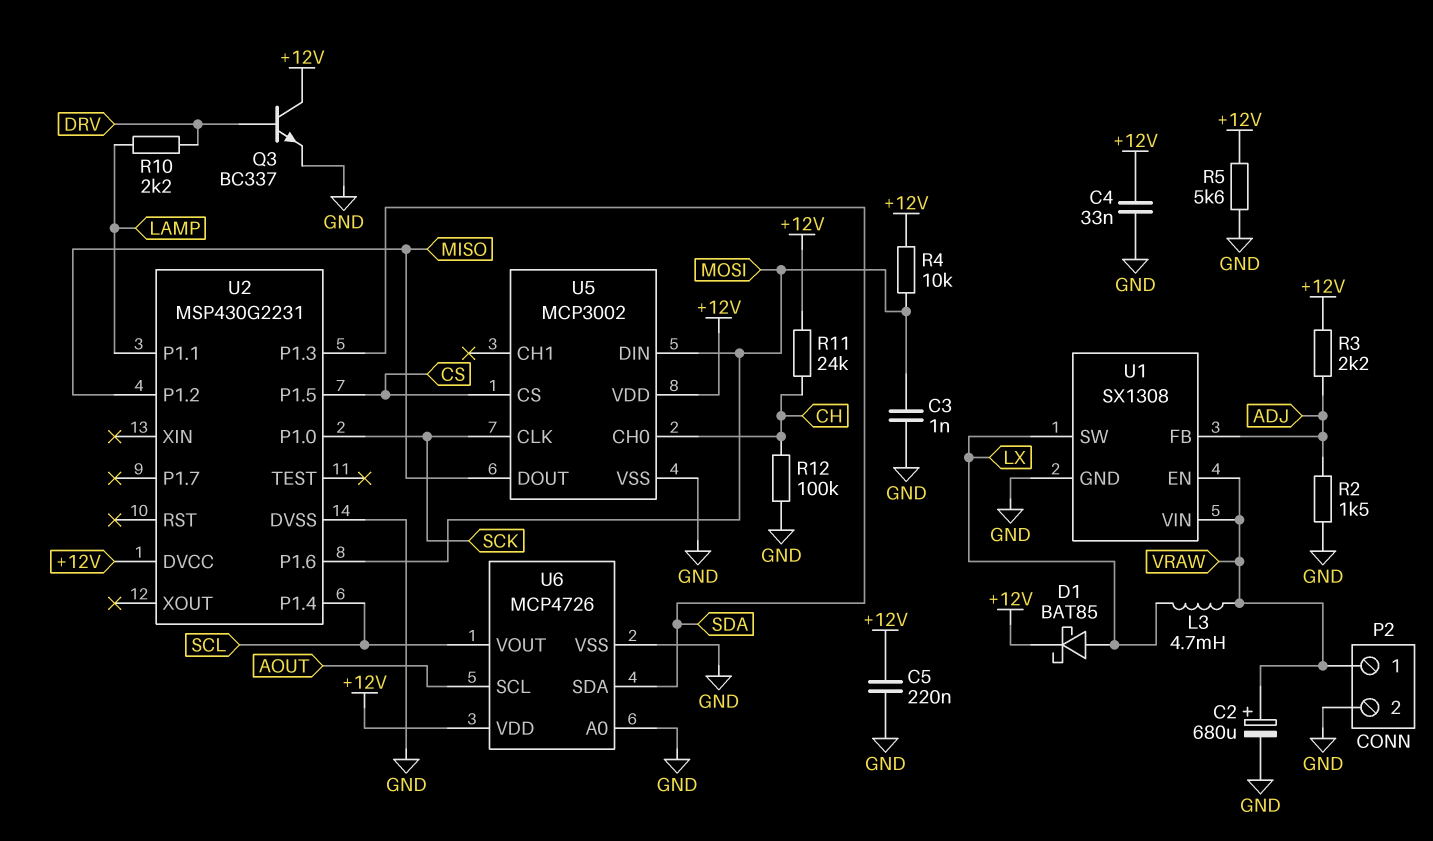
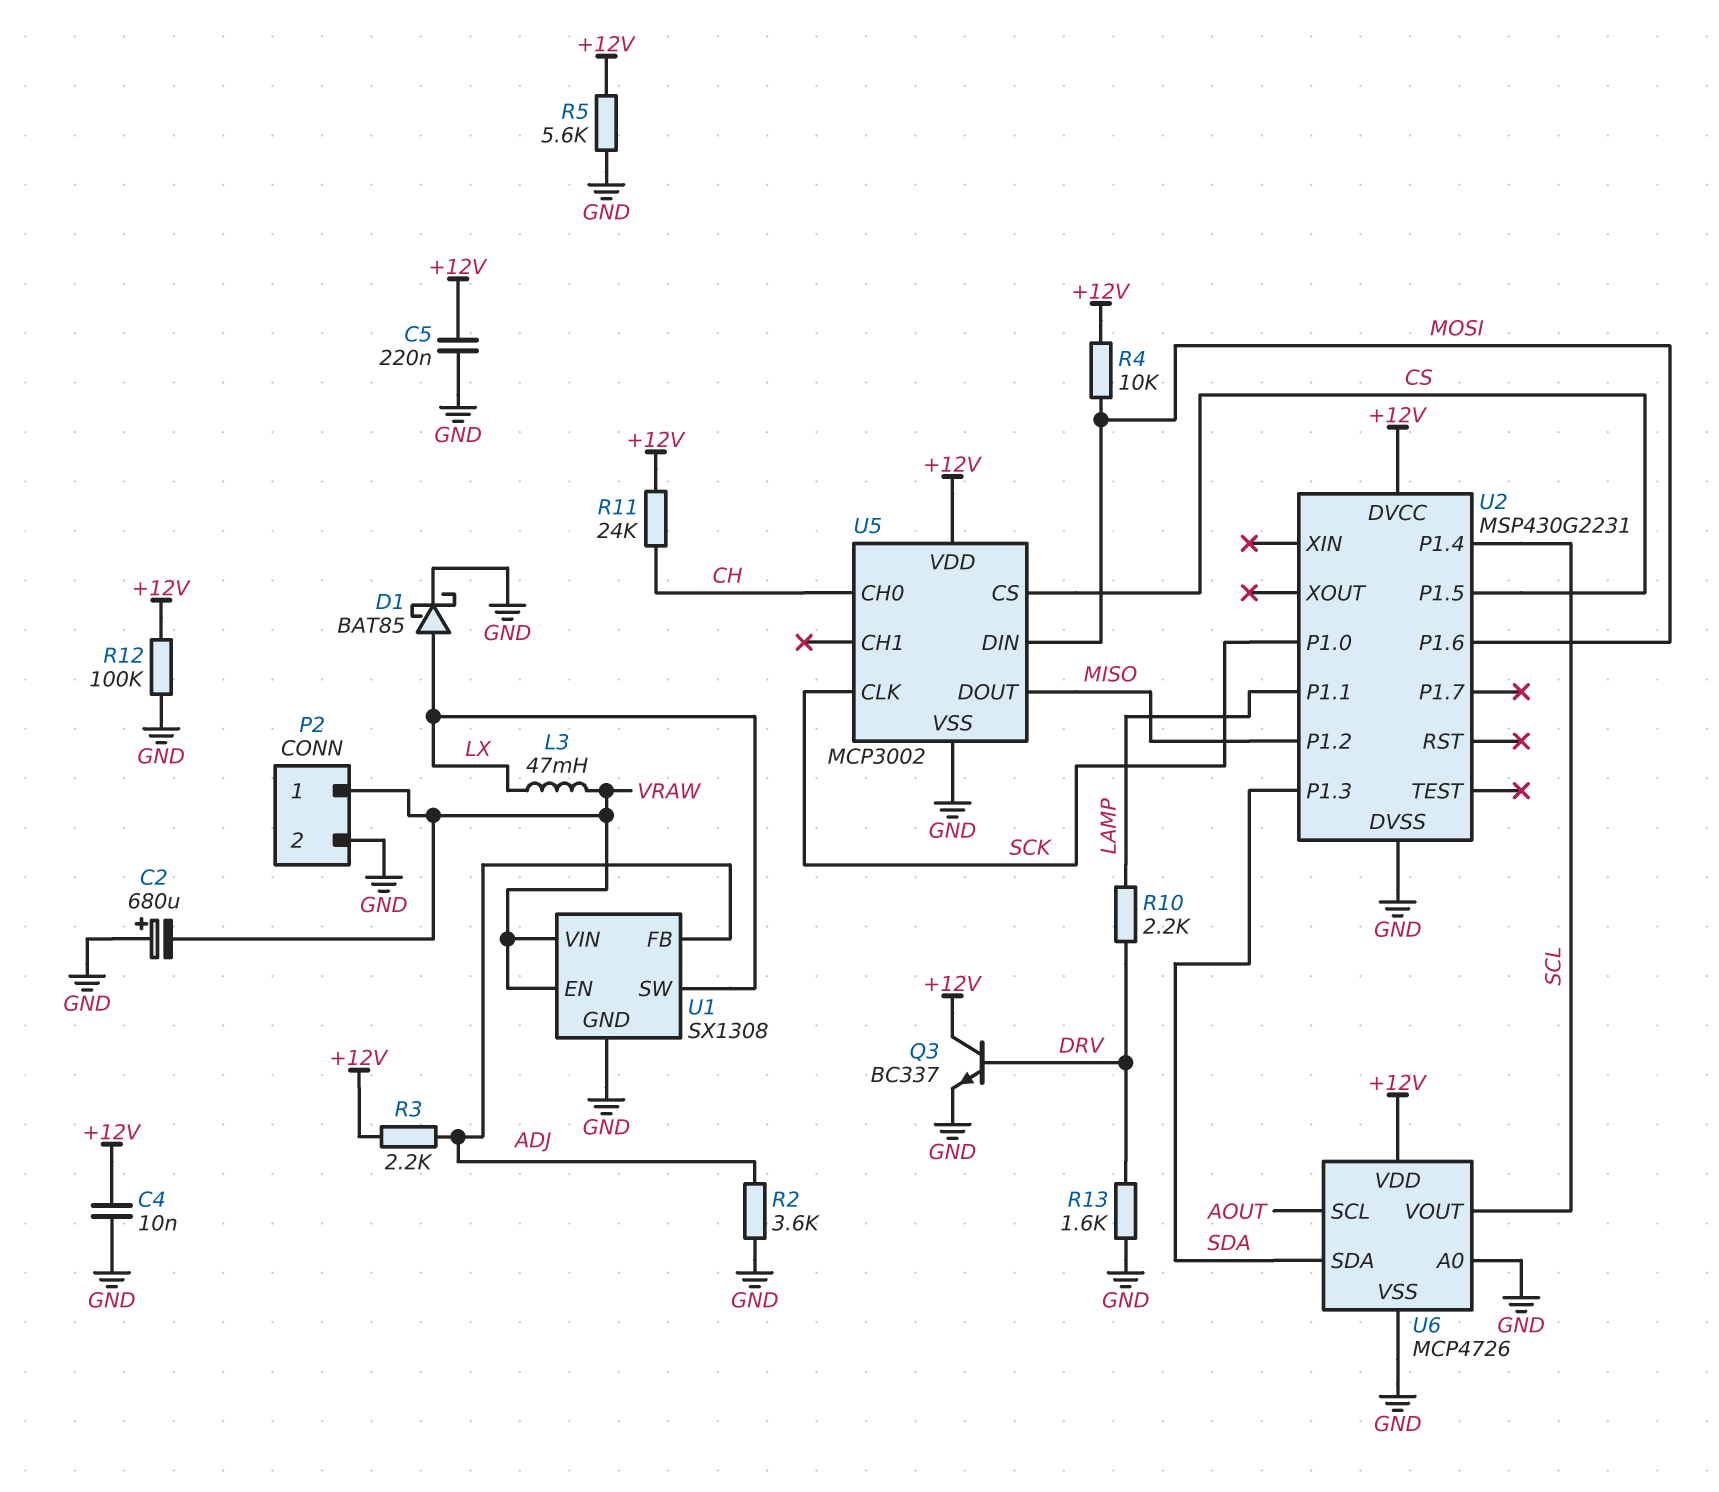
C2: 680uF (plus VRAW, minus GND) -> 680uF (plus GND, minus VRAW)
C3: 1nF (GND, MOSI) -> none
C4: 33nF (+12V, GND) -> 10nF (+12V, GND)
D1: schottky BAT85 (A LX, K +12V) -> schottky BAT85 (A LX, K GND)
L3: 4.7mH (LX, VRAW) -> 47mH (LX, VRAW)
R2: 1.5k (ADJ, GND) -> 3.6k (ADJ, GND)
R12: 100k (CH, GND) -> 100k (+12V, GND)
R13: none -> 1.6k (DRV, GND)

